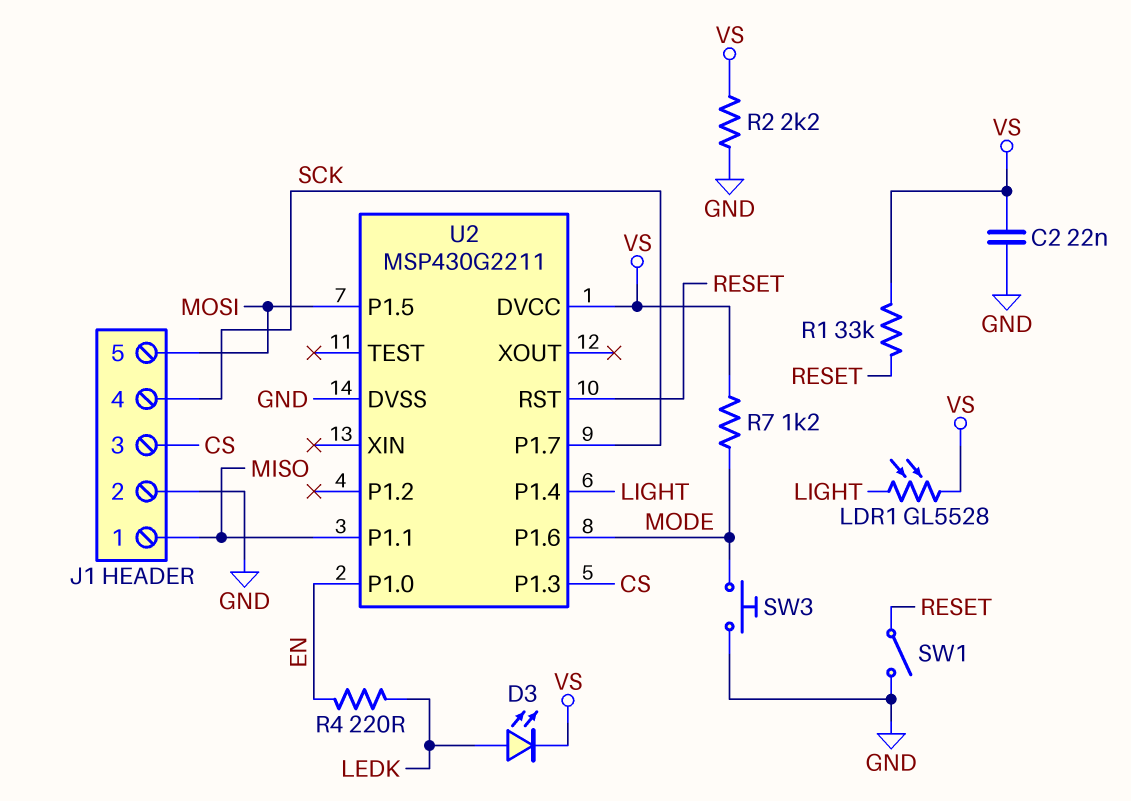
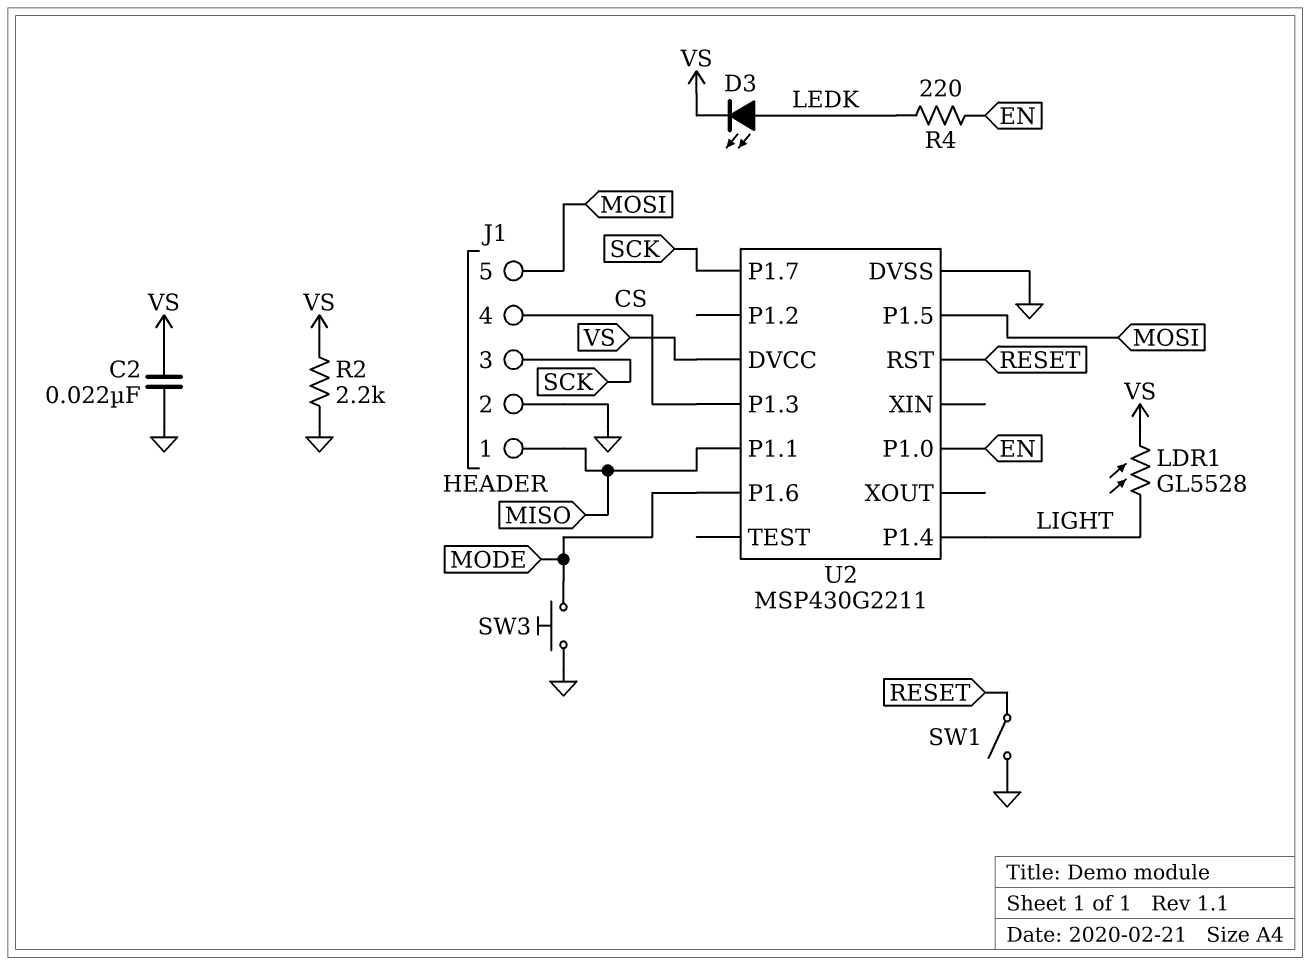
J1 pin 3: CS -> SCK
J1 pin 4: SCK -> CS
R1: 33k (RESET, VS) -> none
R7: 1.2k (MODE, VS) -> none

